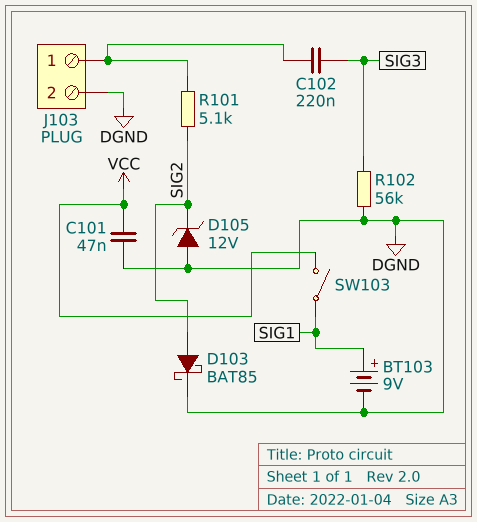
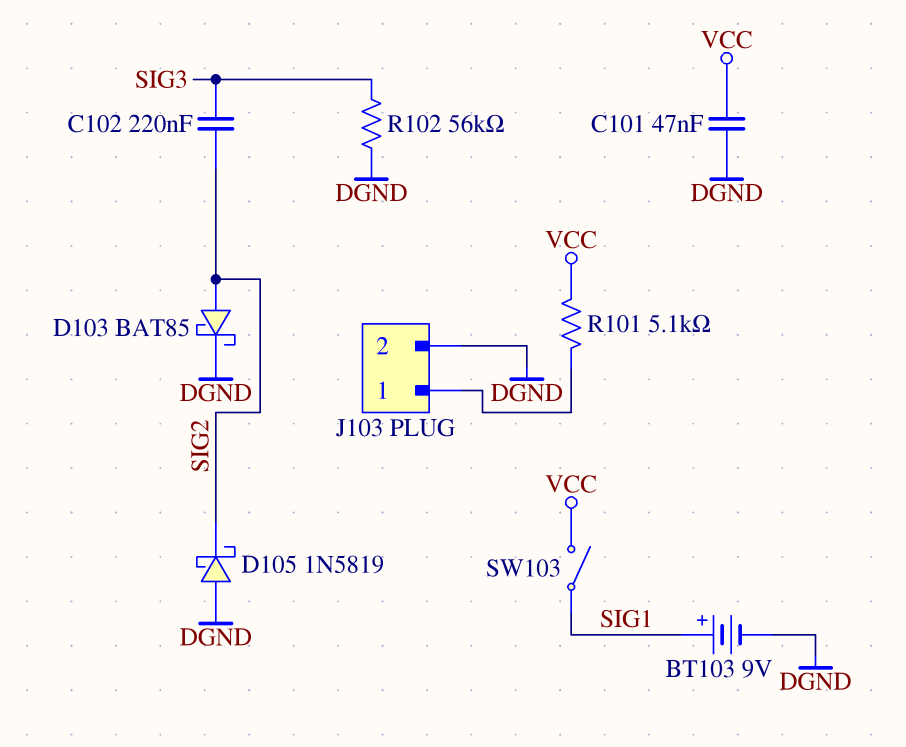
C102: 220nF (J103/1, SIG3) -> 220nF (SIG2, SIG3)
D105: zener 12V (A DGND, K SIG2) -> schottky 1N5819 (A DGND, K SIG2)
R101: 5.1k (J103/1, SIG2) -> 5.1k (J103/1, VCC)

